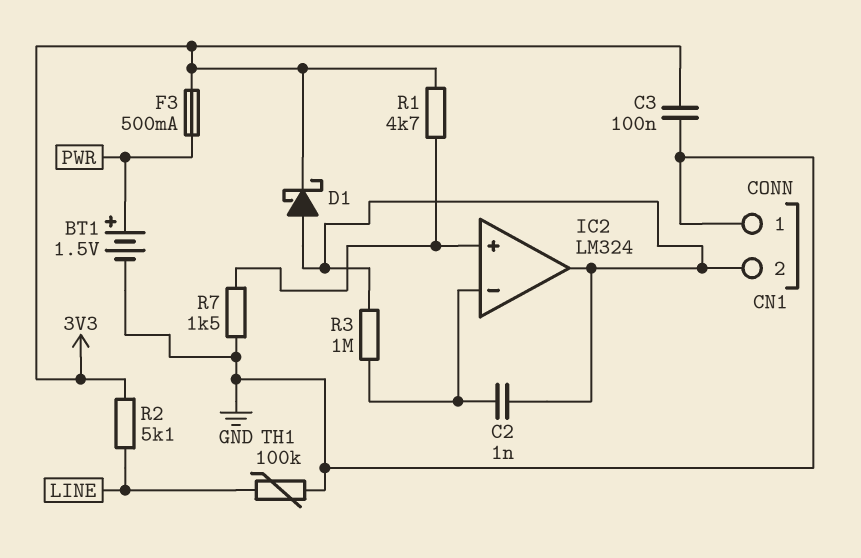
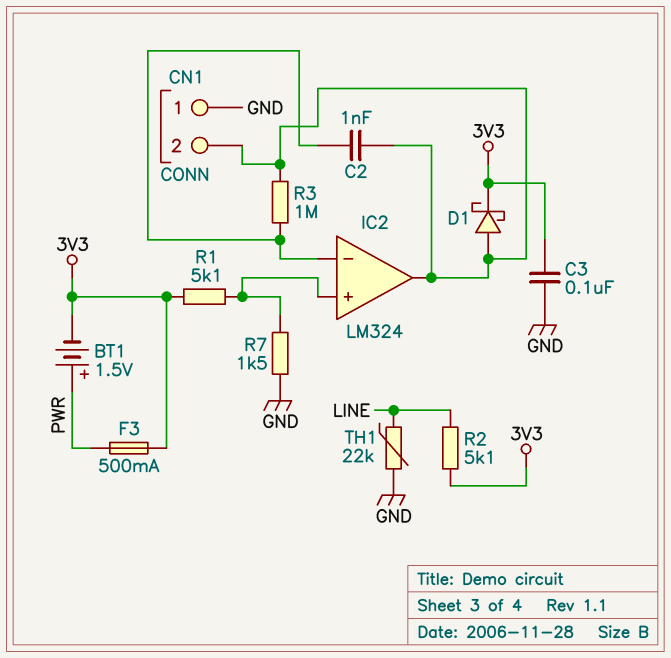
BT1: 1.5V (plus PWR, minus GND) -> 1.5V (plus PWR, minus 3V3)
R1: 4.7k (3V3, IC2/in+) -> 5.1k (3V3, IC2/in+)
TH1: 100k (GND, LINE) -> 22k (GND, LINE)

